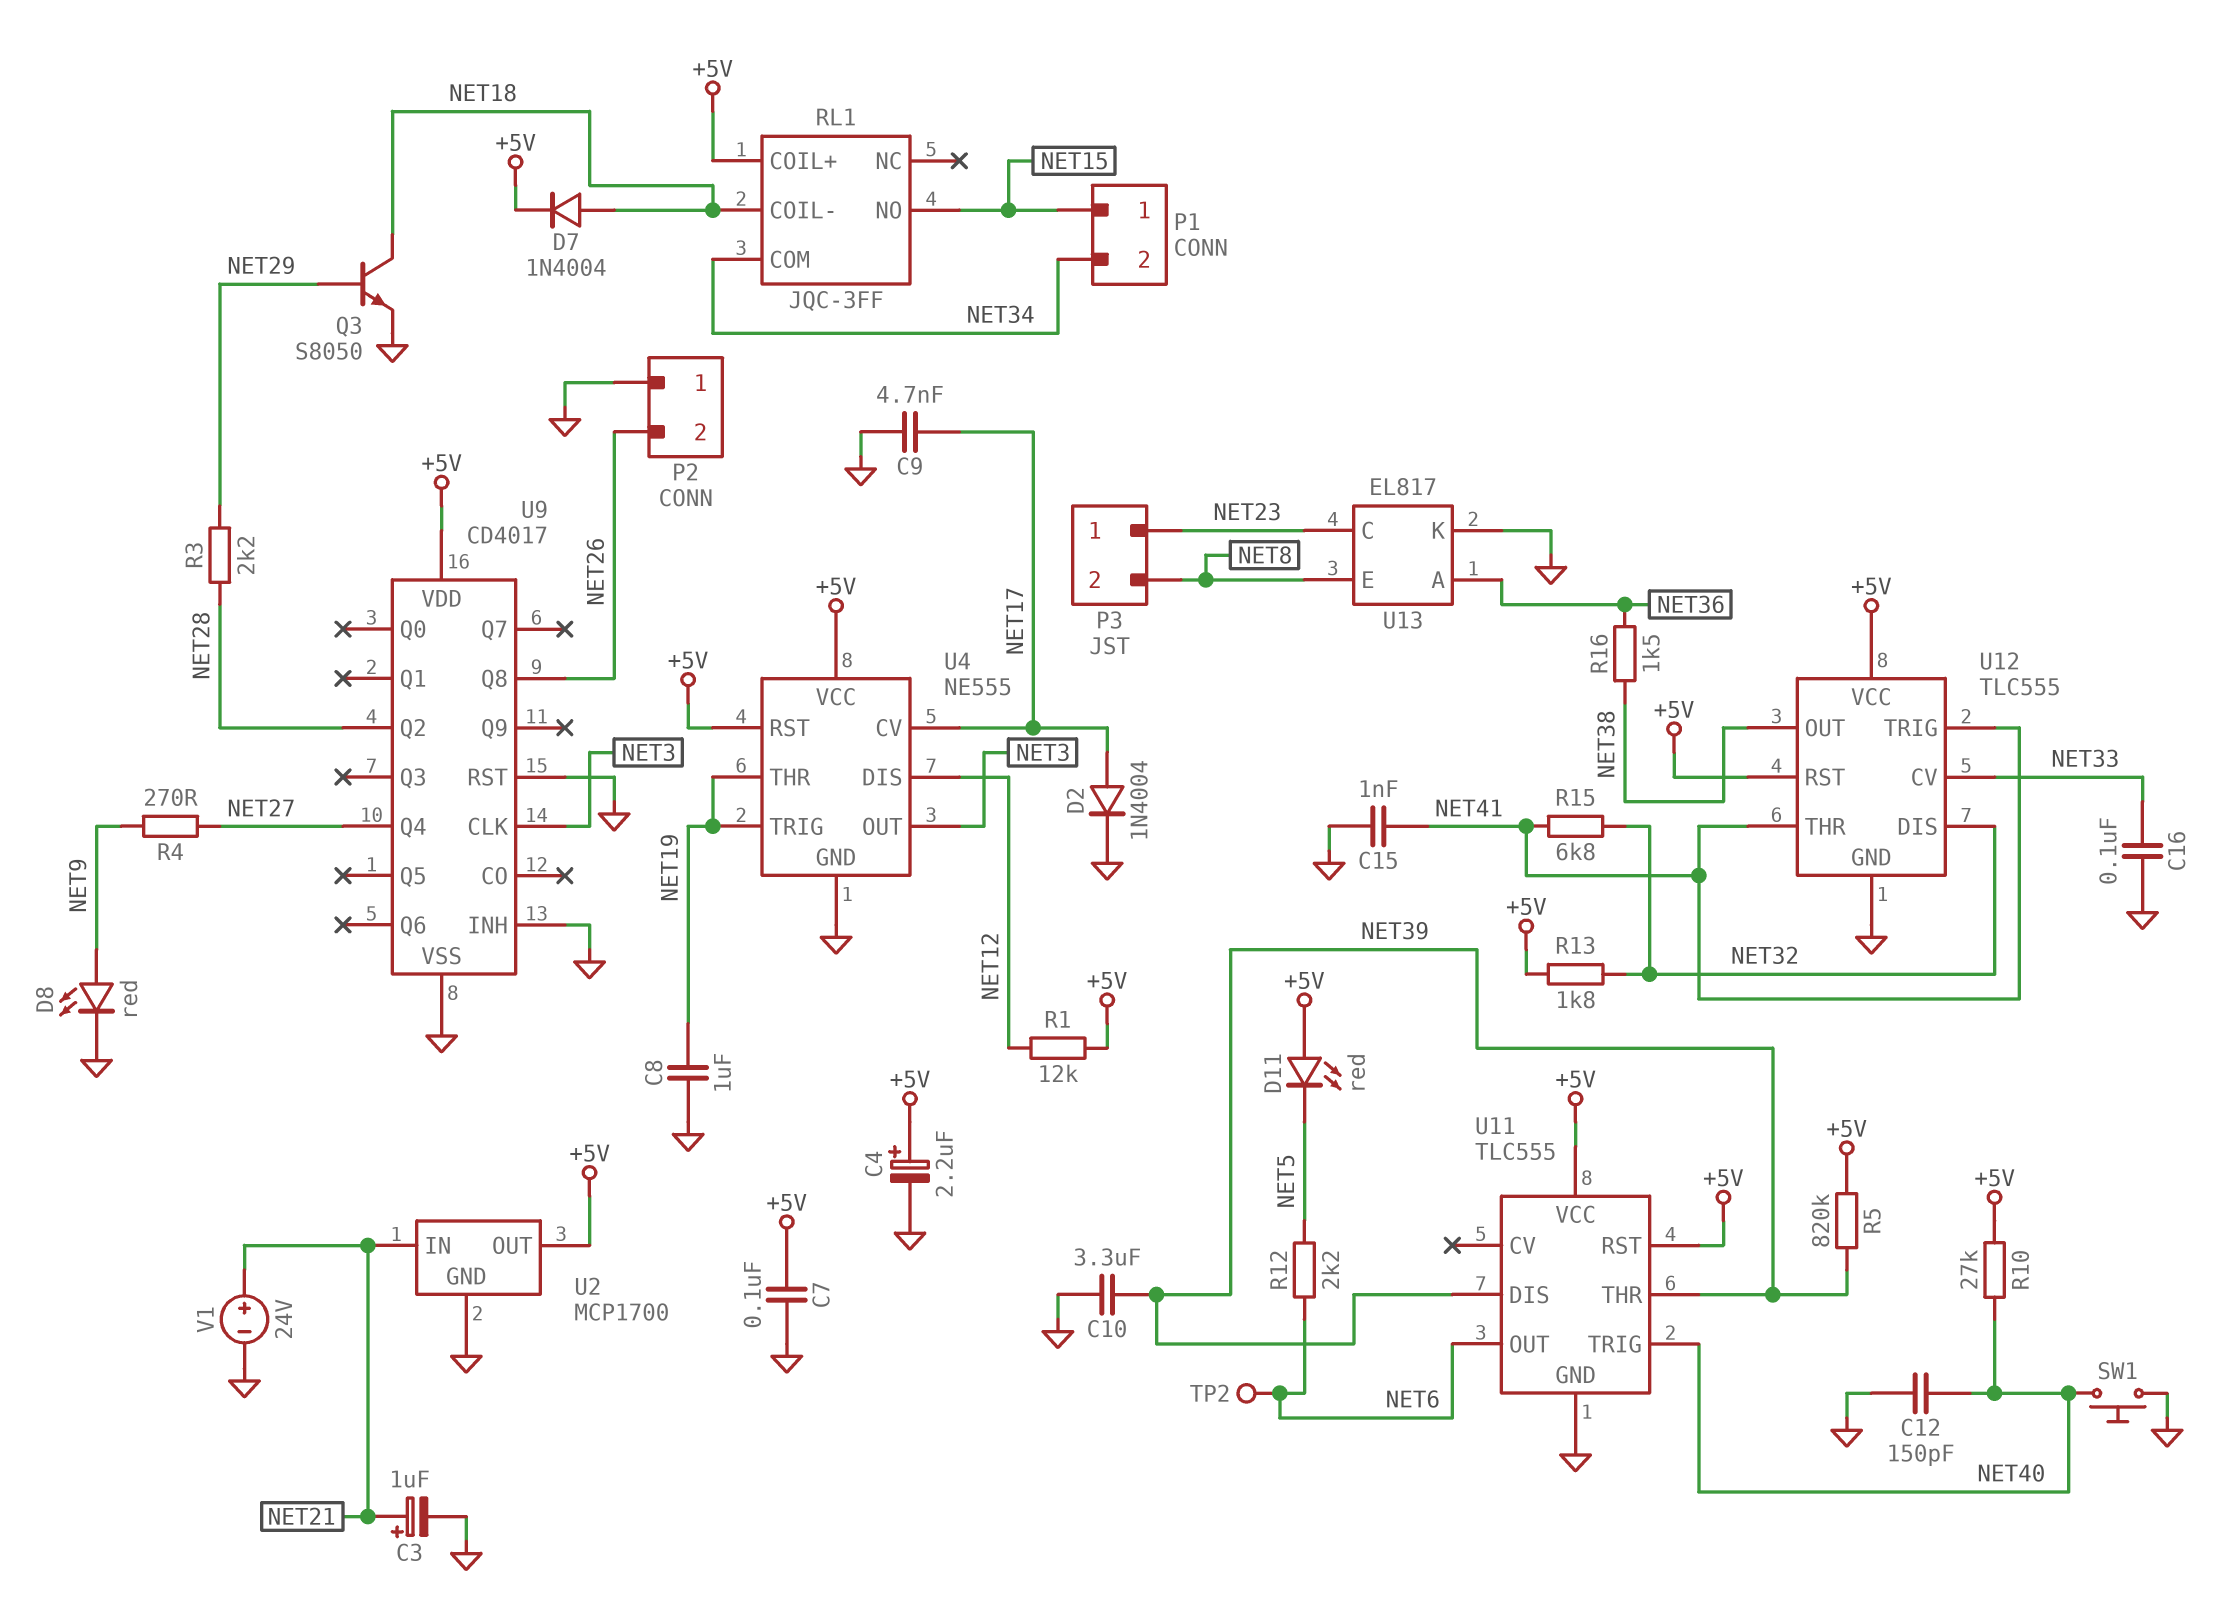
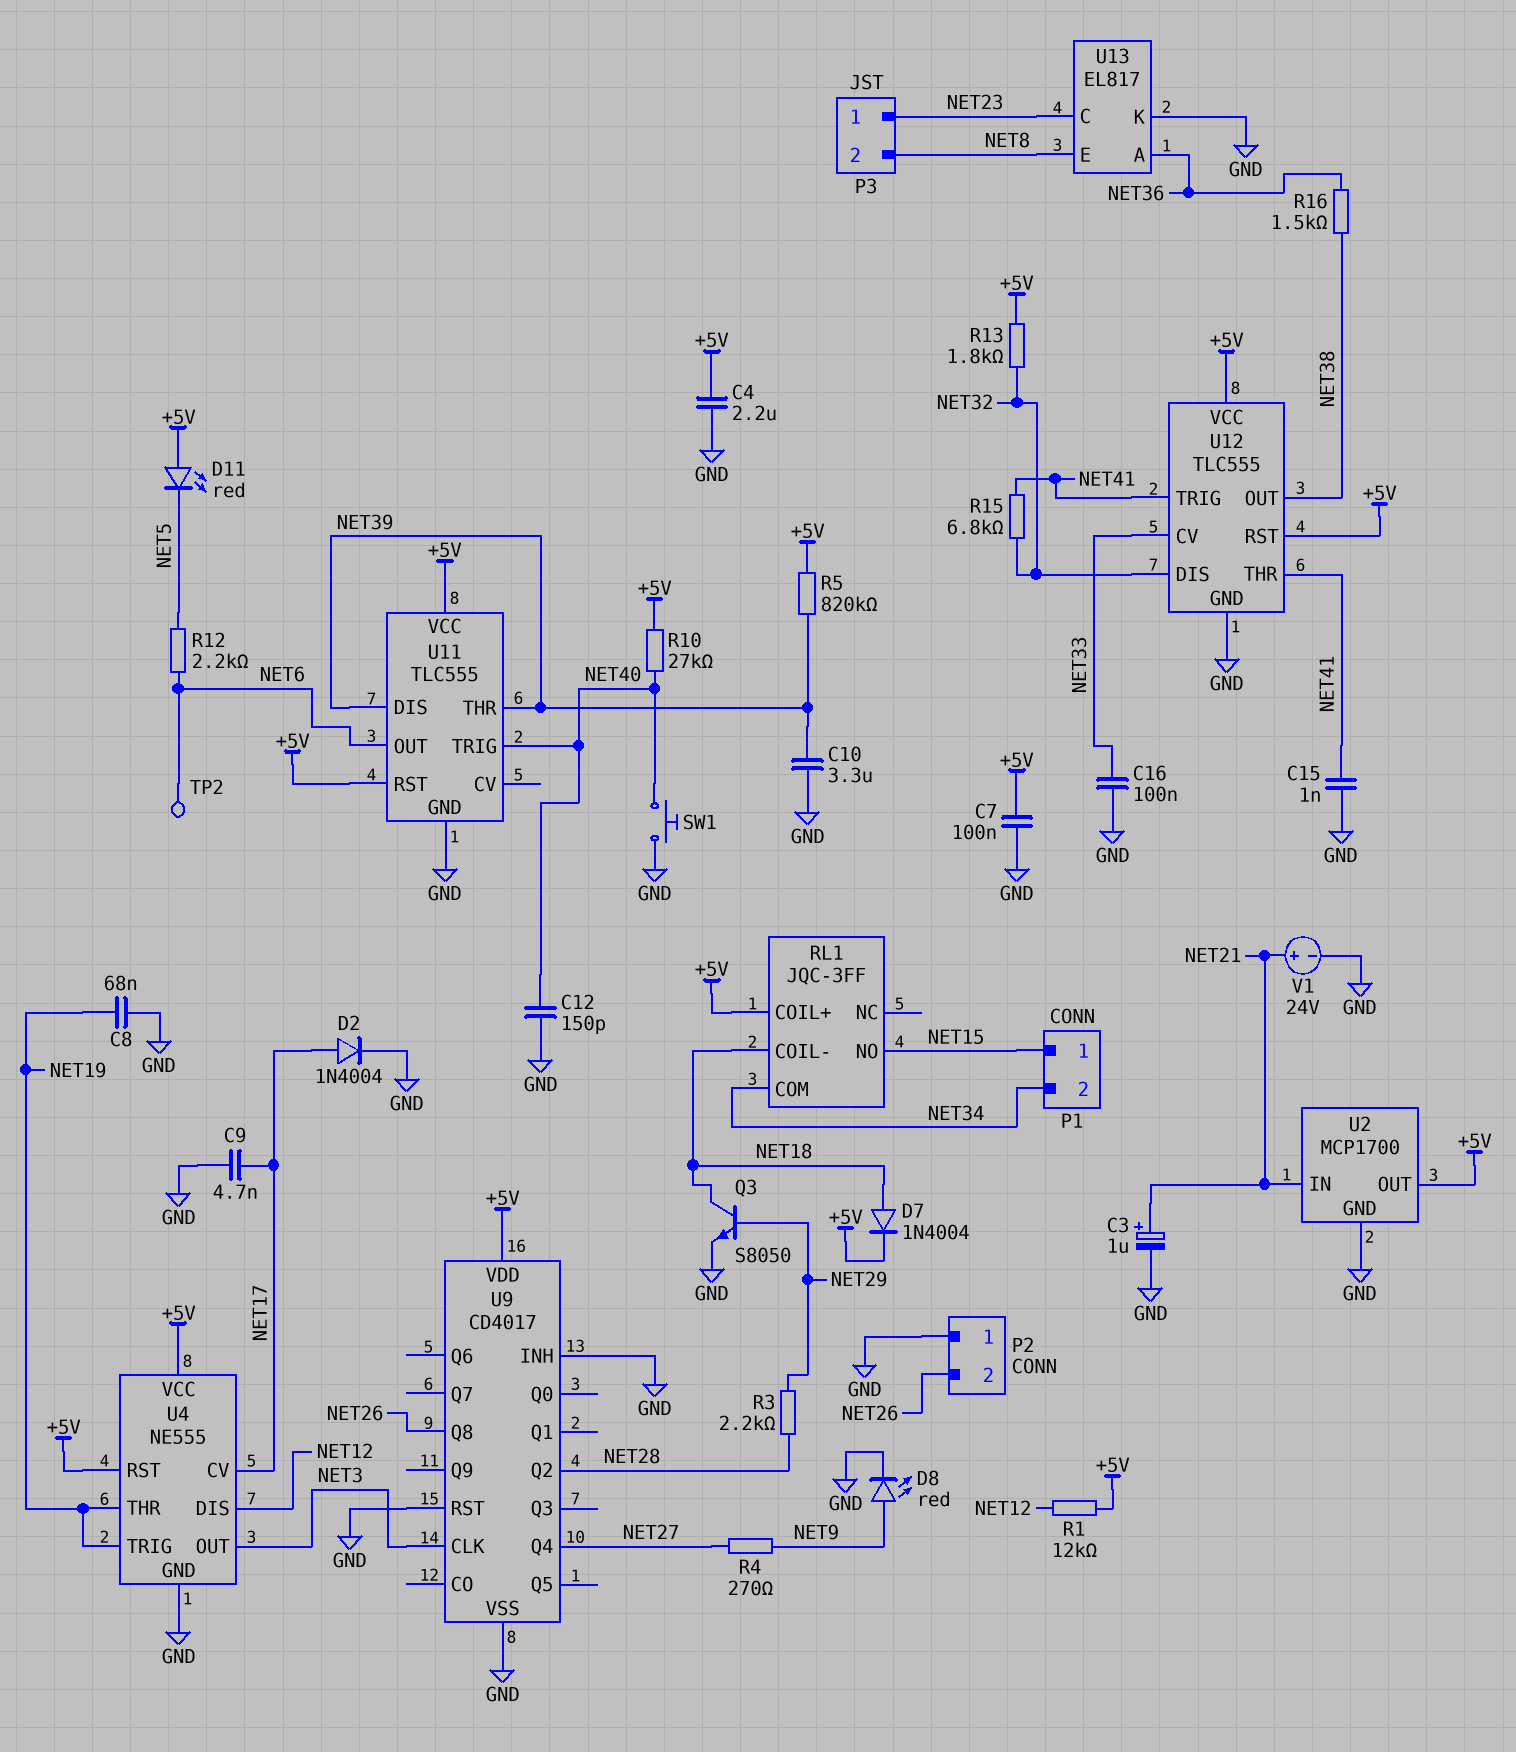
C4: 2.2uF (plus +5V, minus GND) -> 2.2uF (+5V, GND)
C8: 1uF (GND, NET19) -> 68nF (GND, NET19)

